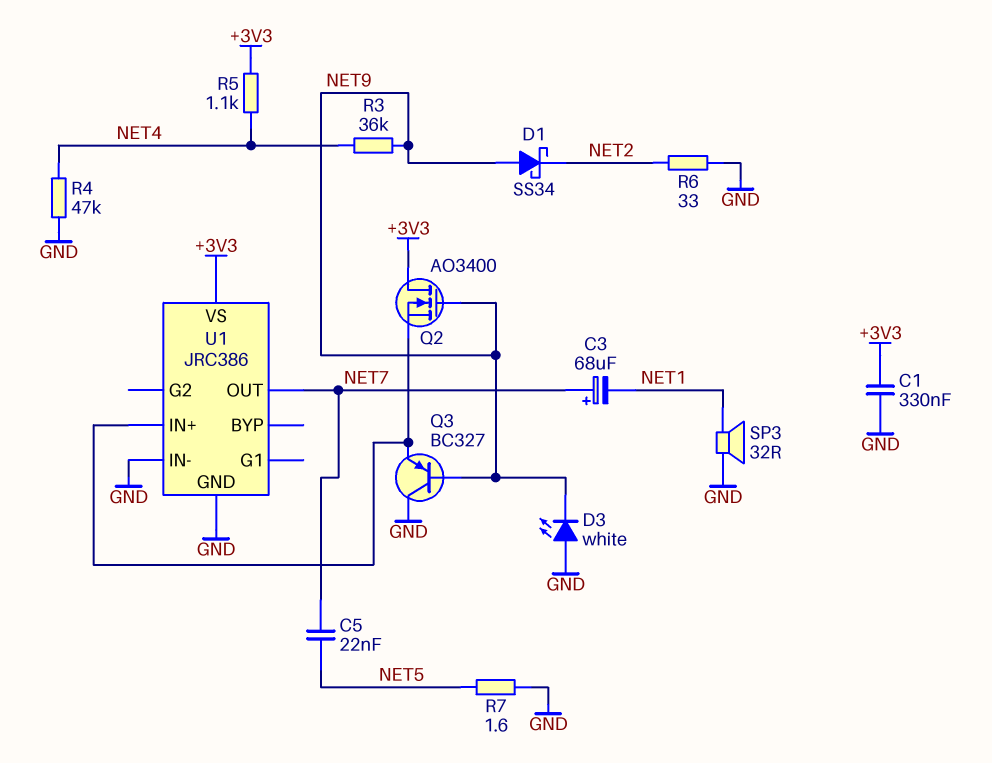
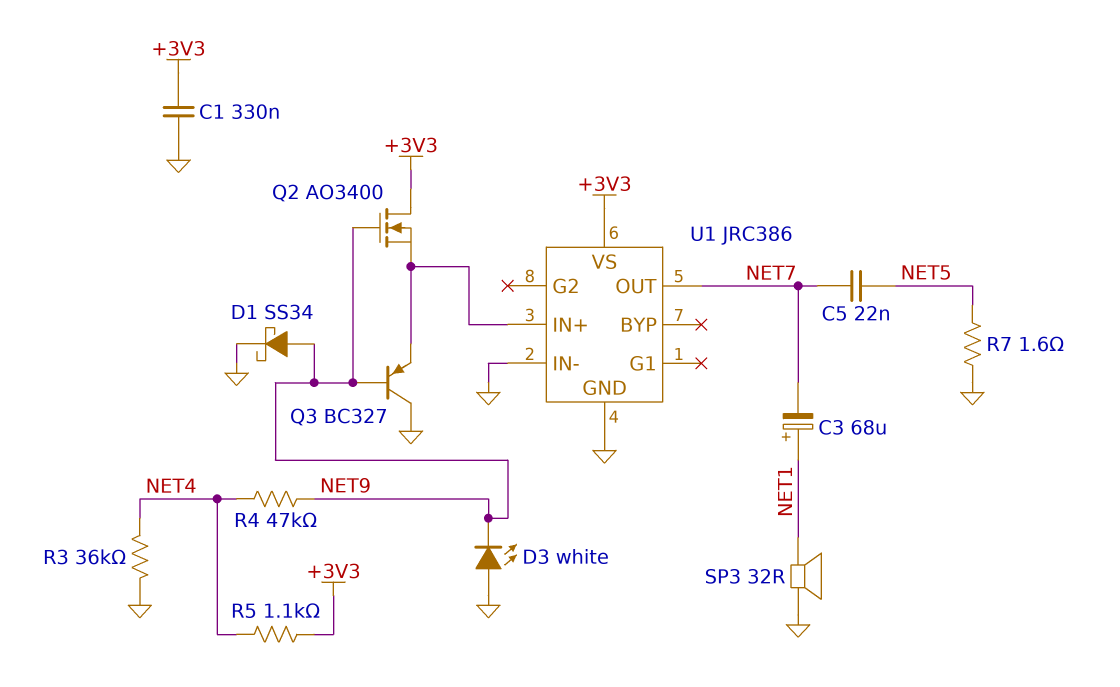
C3: 68uF (plus NET7, minus NET1) -> 68uF (plus NET1, minus NET7)
D1: schottky SS34 (A NET9, K NET2) -> schottky SS34 (A NET9, K GND)
R3: 36k (NET4, NET9) -> 36k (GND, NET4)
R4: 47k (GND, NET4) -> 47k (NET4, NET9)
R6: 33 (GND, NET2) -> none

